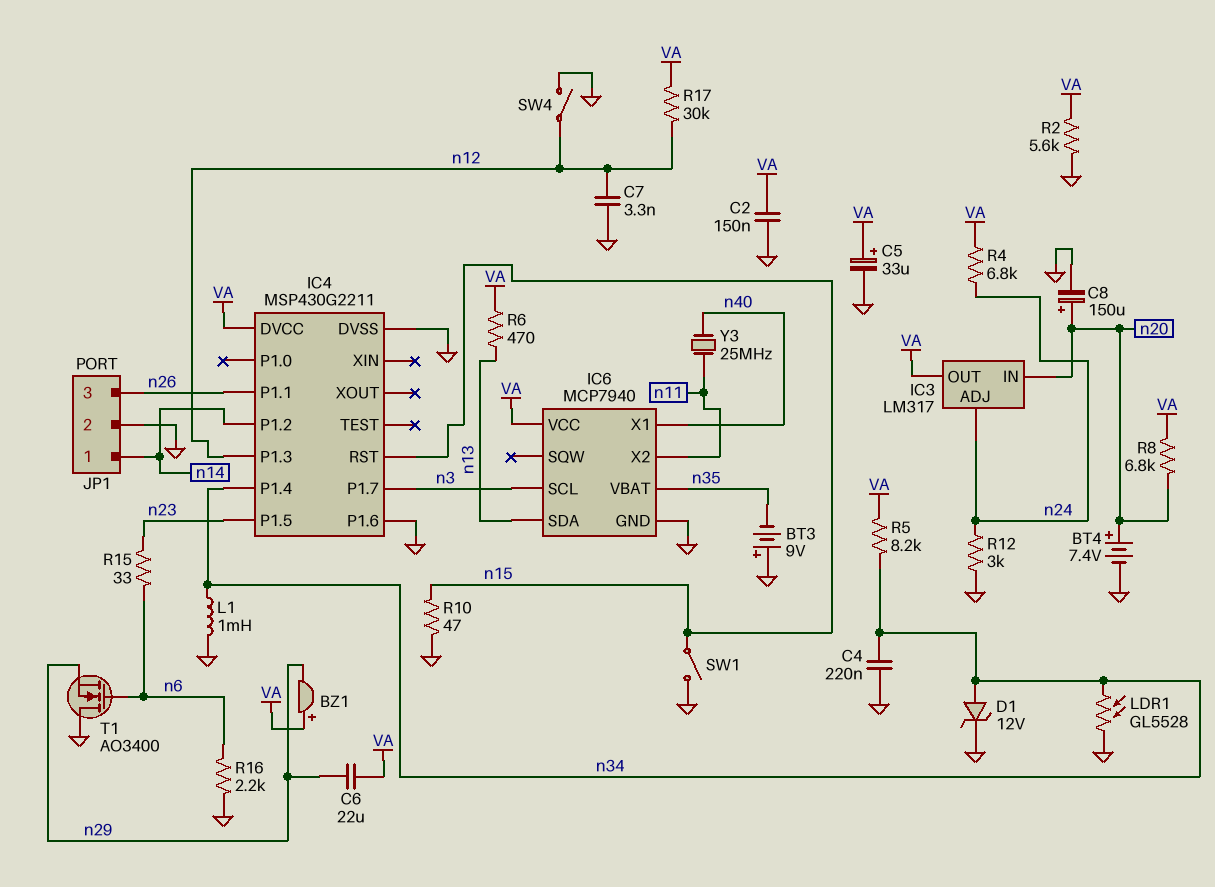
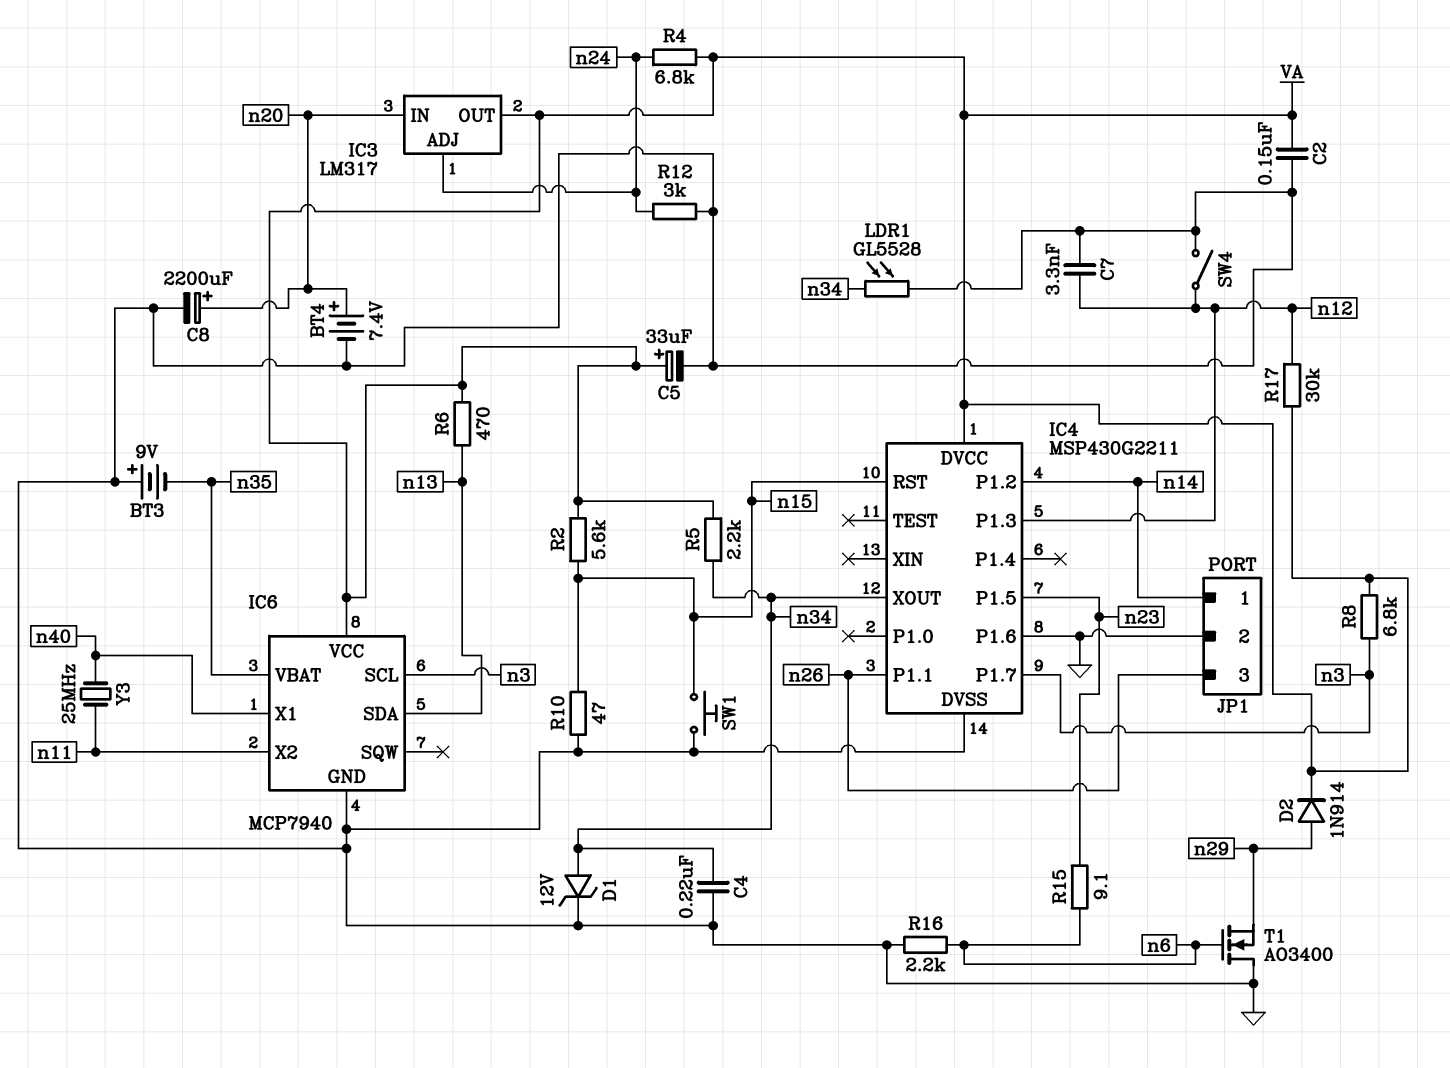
BZ1: buzzer (plus VA, minus n29) -> none
C6: 22uF (VA, n29) -> none
C8: 150uF (plus n20, minus GND) -> 2200uF (plus n20, minus GND)
D2: none -> diode 1N914 (A n29, K VA)
IC4 pin P1.4: n34 -> none
IC4 pin XOUT: none -> n34
L1: 1mH (GND, n34) -> none
R2: 5.6k (GND, VA) -> 5.6k (VA, n15)
R5: 8.2k (VA, n34) -> 2.2k (VA, n34)
R8: 6.8k (VA, n20) -> 6.8k (VA, n3)
R15: 33 (n6, n23) -> 9.1 (n6, n23)
SW1: switch (GND, n15) -> button (GND, n15)

